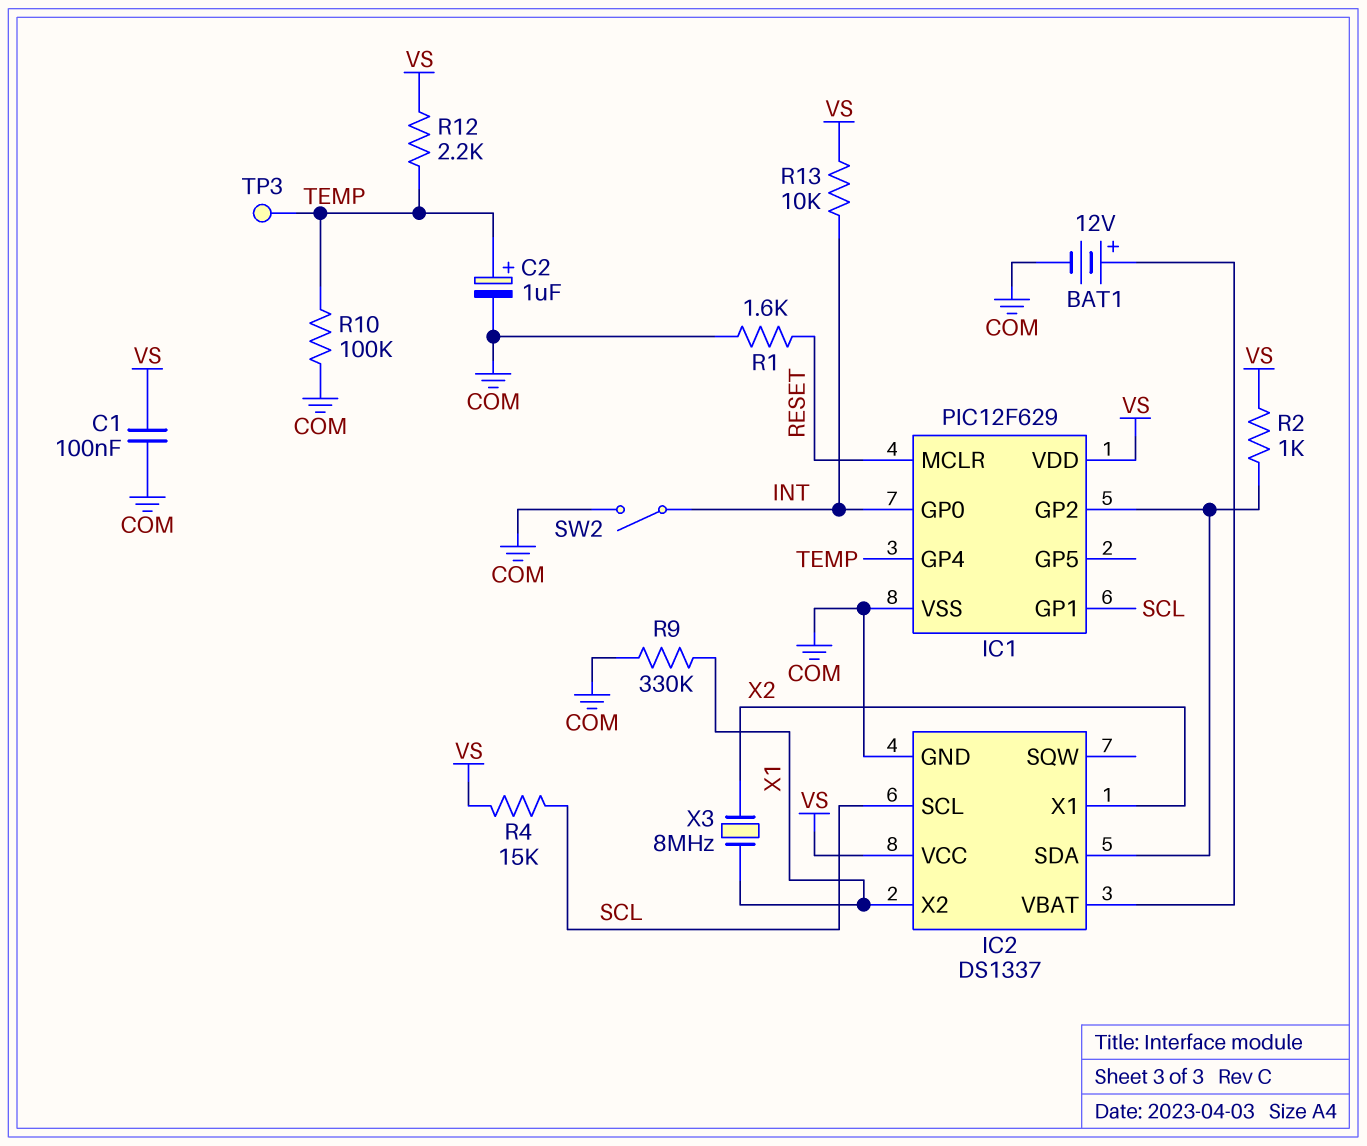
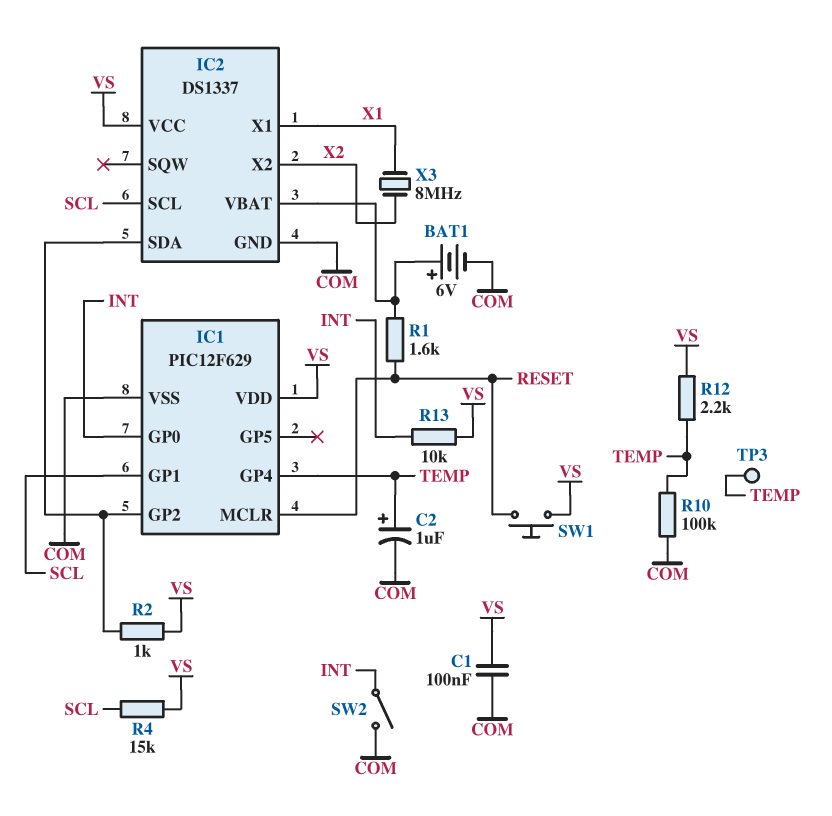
BAT1: 12V (plus IC2/VBAT, minus COM) -> 6V (plus IC2/VBAT, minus COM)
IC2 pin X1: X2 -> X1
IC2 pin X2: X1 -> X2
R1: 1.6k (COM, RESET) -> 1.6k (IC2/VBAT, RESET)
R9: 330k (COM, X1) -> none
SW1: none -> button (RESET, VS)

